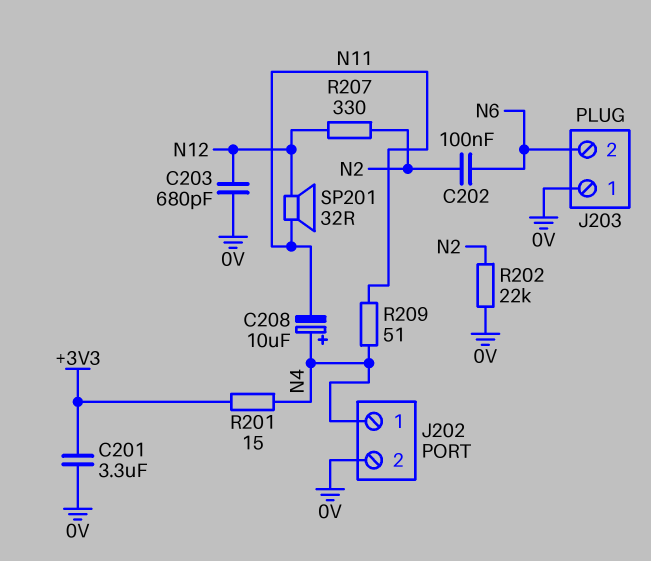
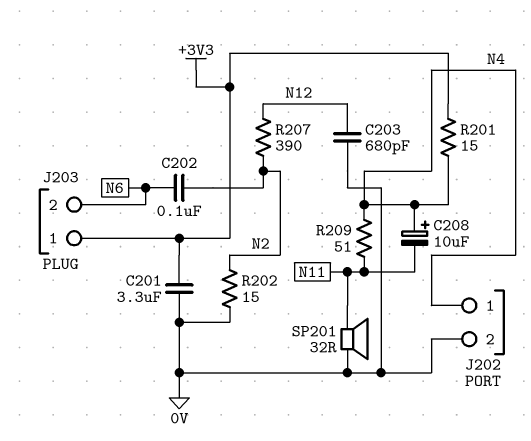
J203 pin 1: 0V -> +3V3
R202: 22k (0V, N2) -> 15 (0V, N2)
R207: 330 (N2, N12) -> 390 (N2, N12)
SP201: speaker 32R (N11, N12) -> speaker 32R (0V, N11)

